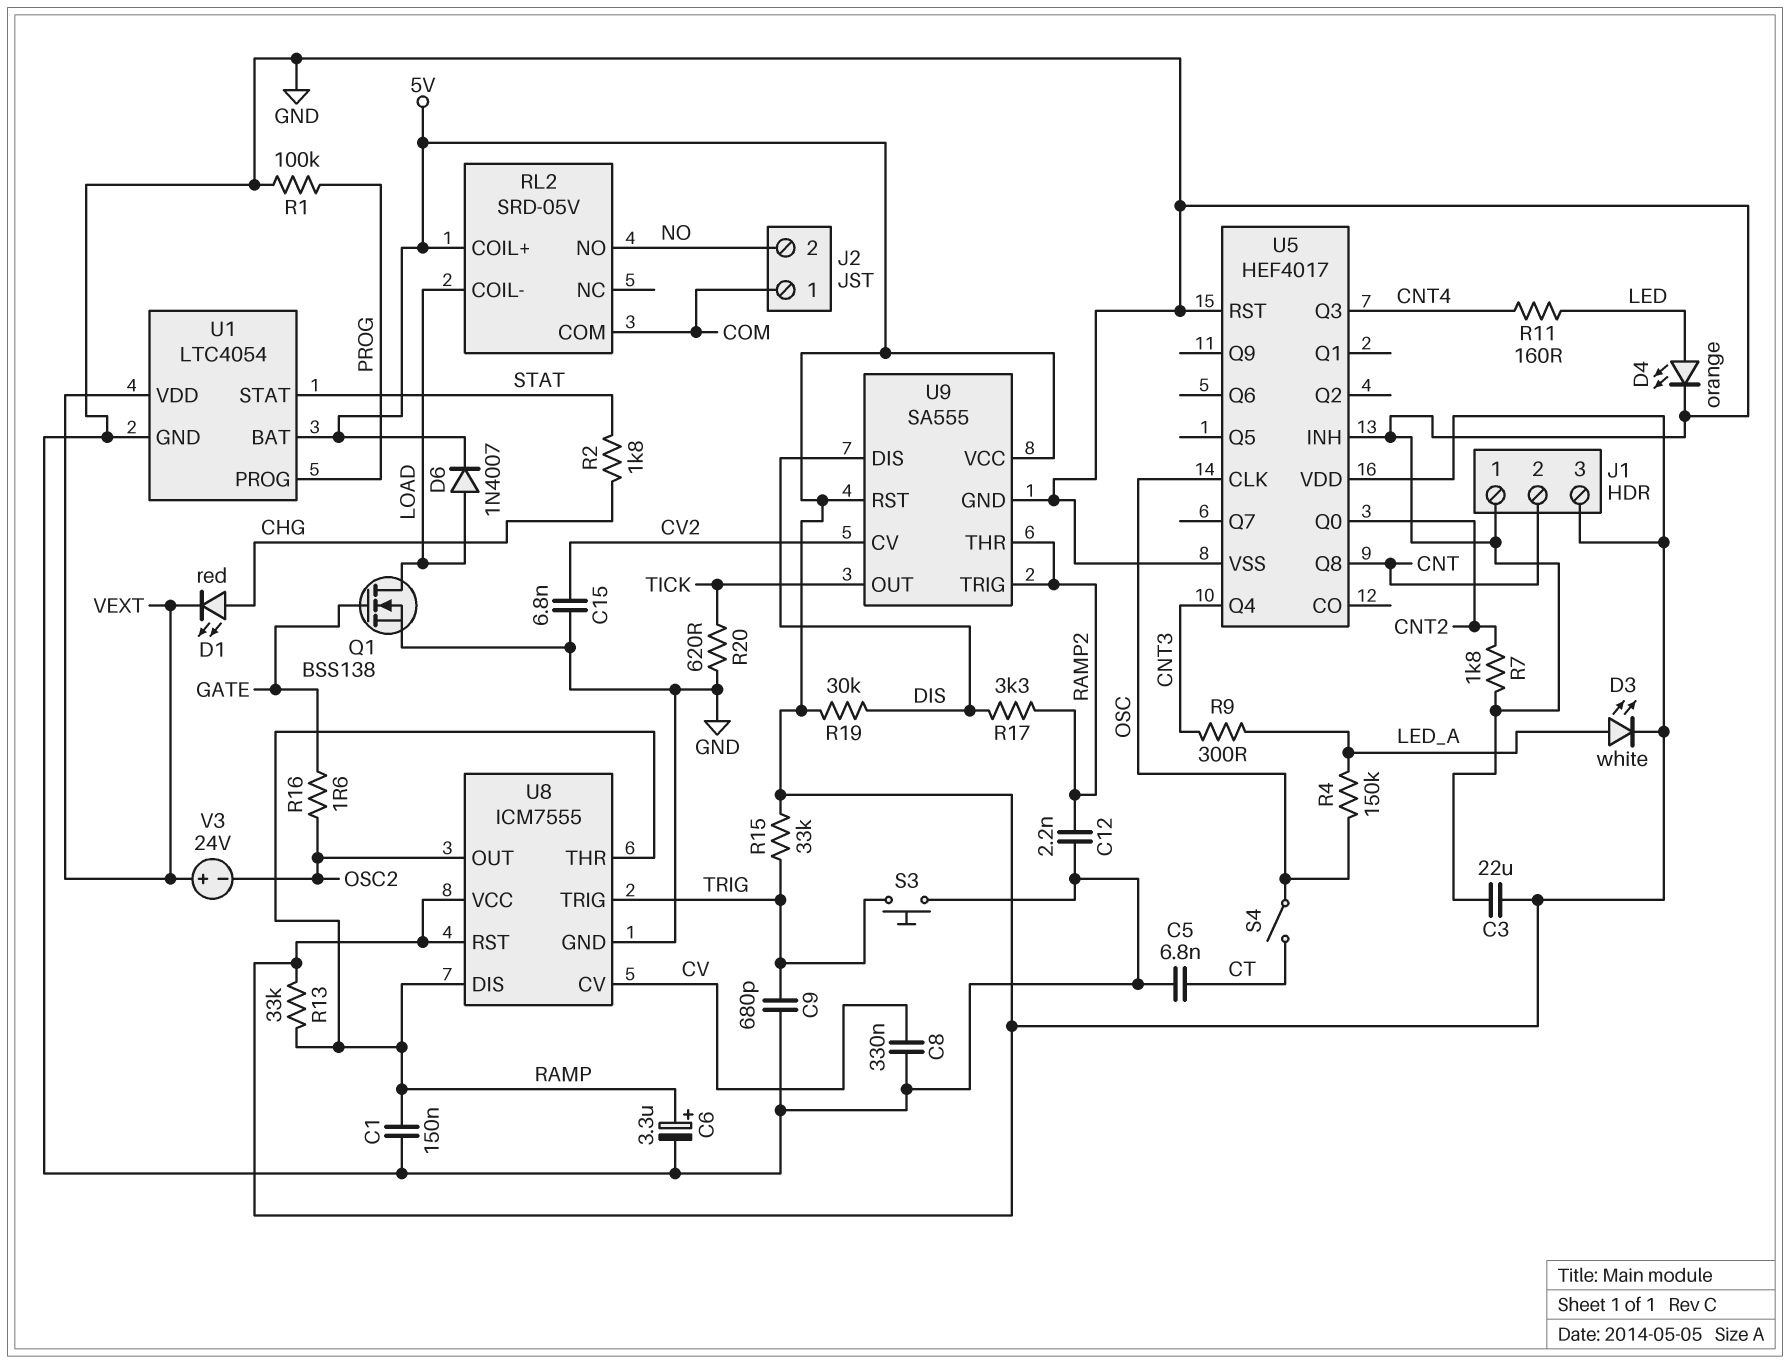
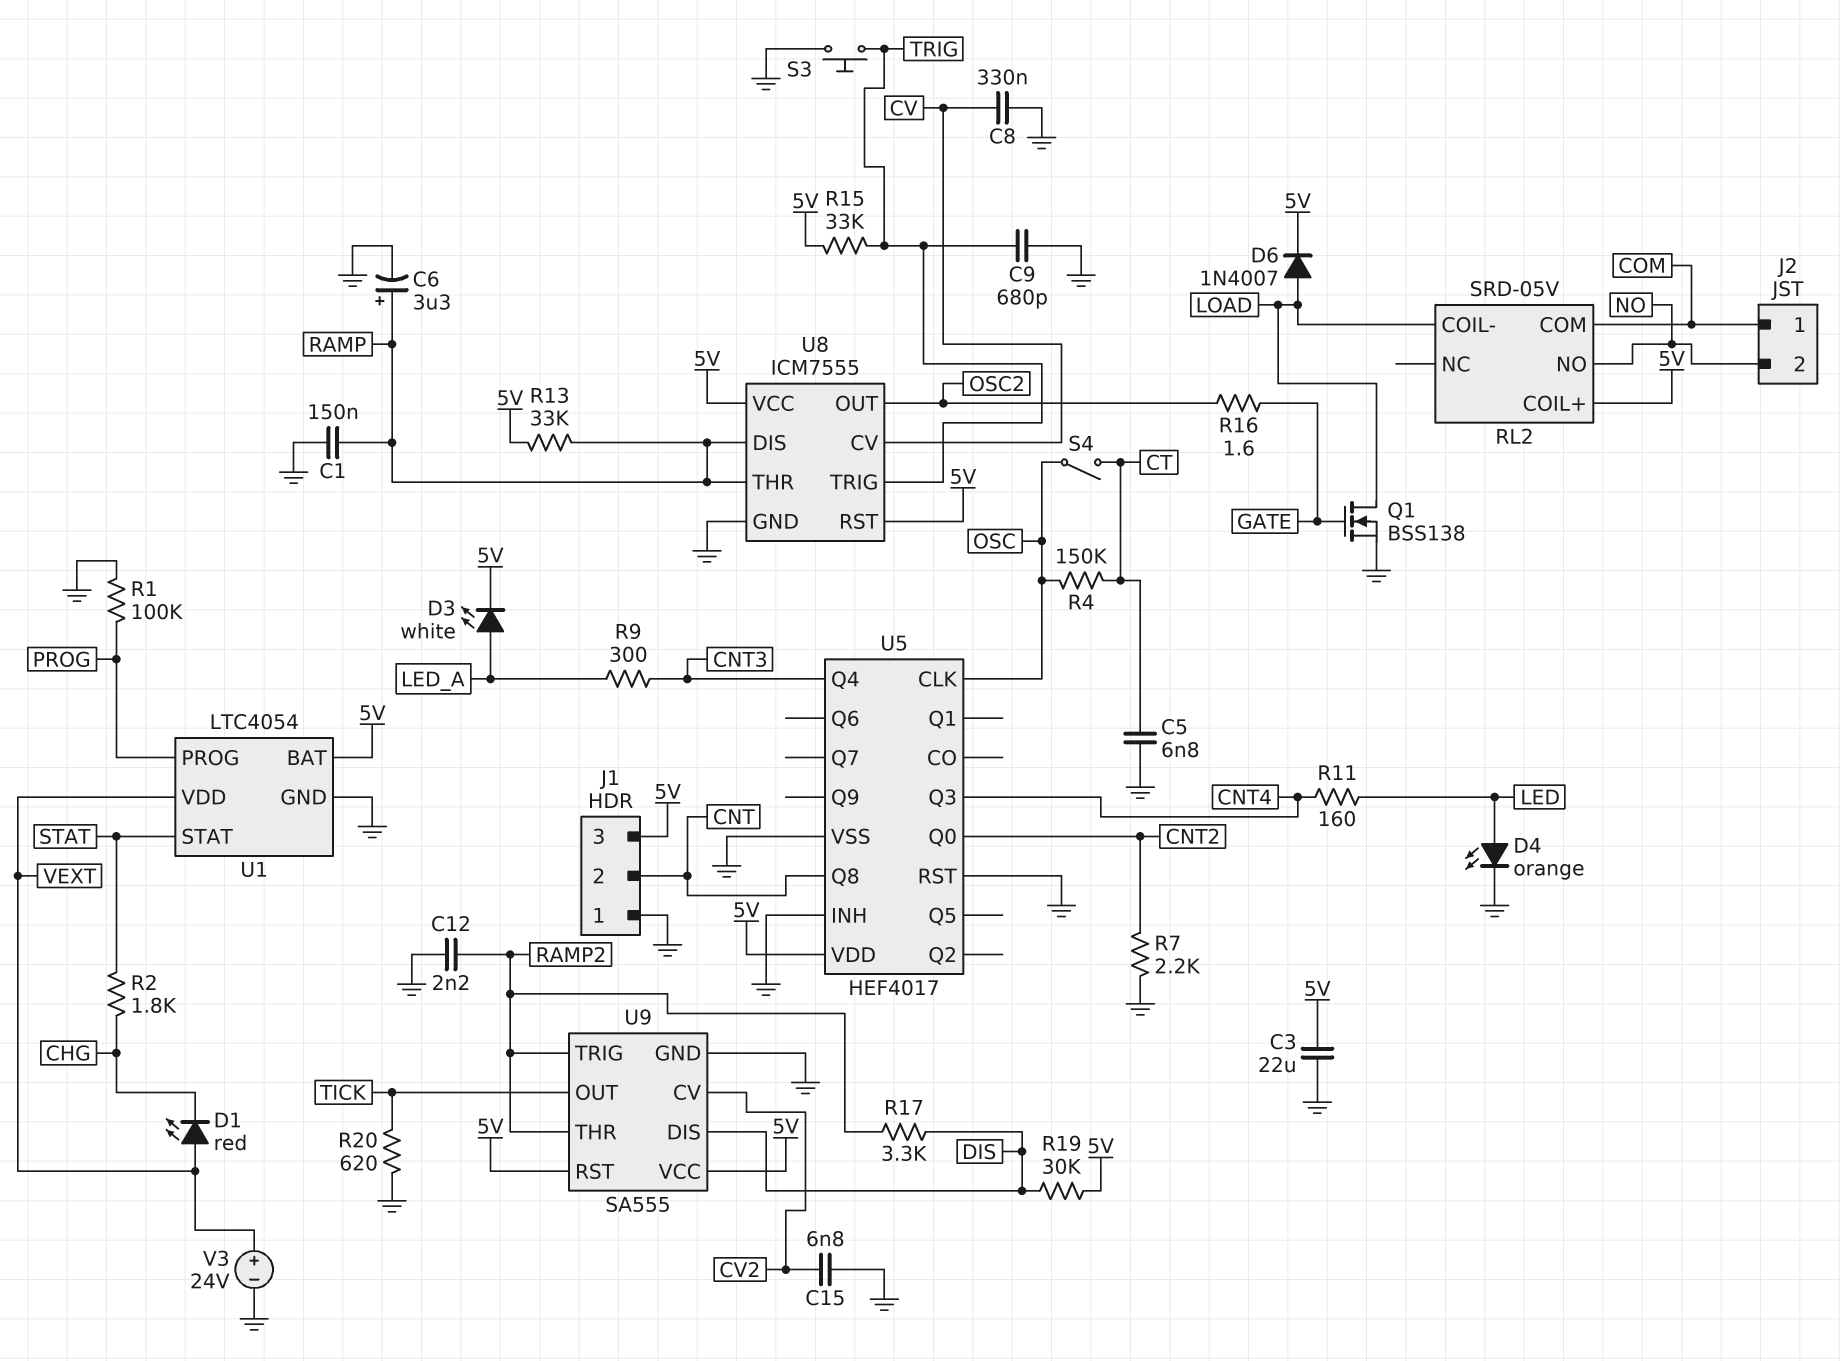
D1: LED red (A CHG, K VEXT) -> LED red (A VEXT, K CHG)
R4: 150k (LED_A, OSC) -> 150k (CT, OSC)
R7: 1.8k (CNT2, GND) -> 2.2k (CNT2, GND)
V3: 24V (plus VEXT, minus OSC2) -> 24V (plus VEXT, minus GND)

